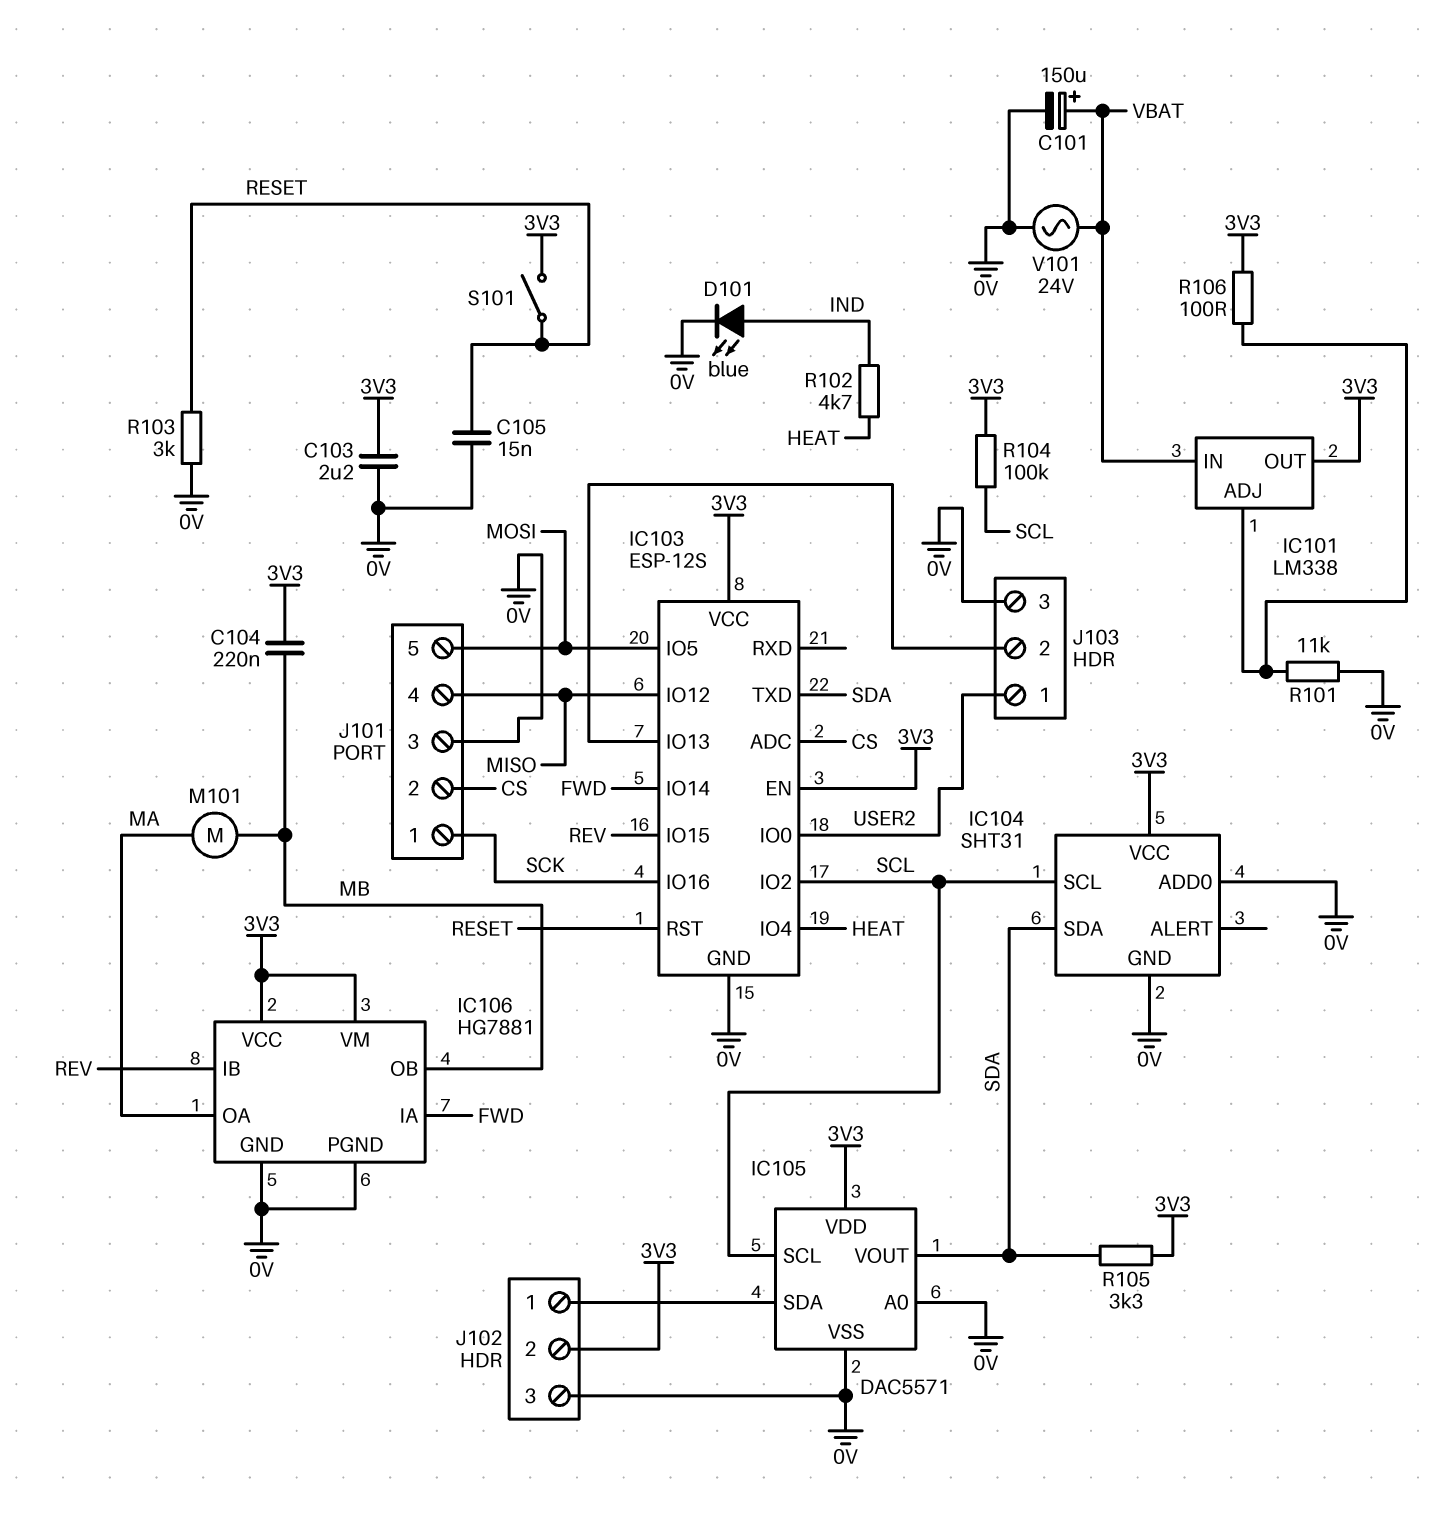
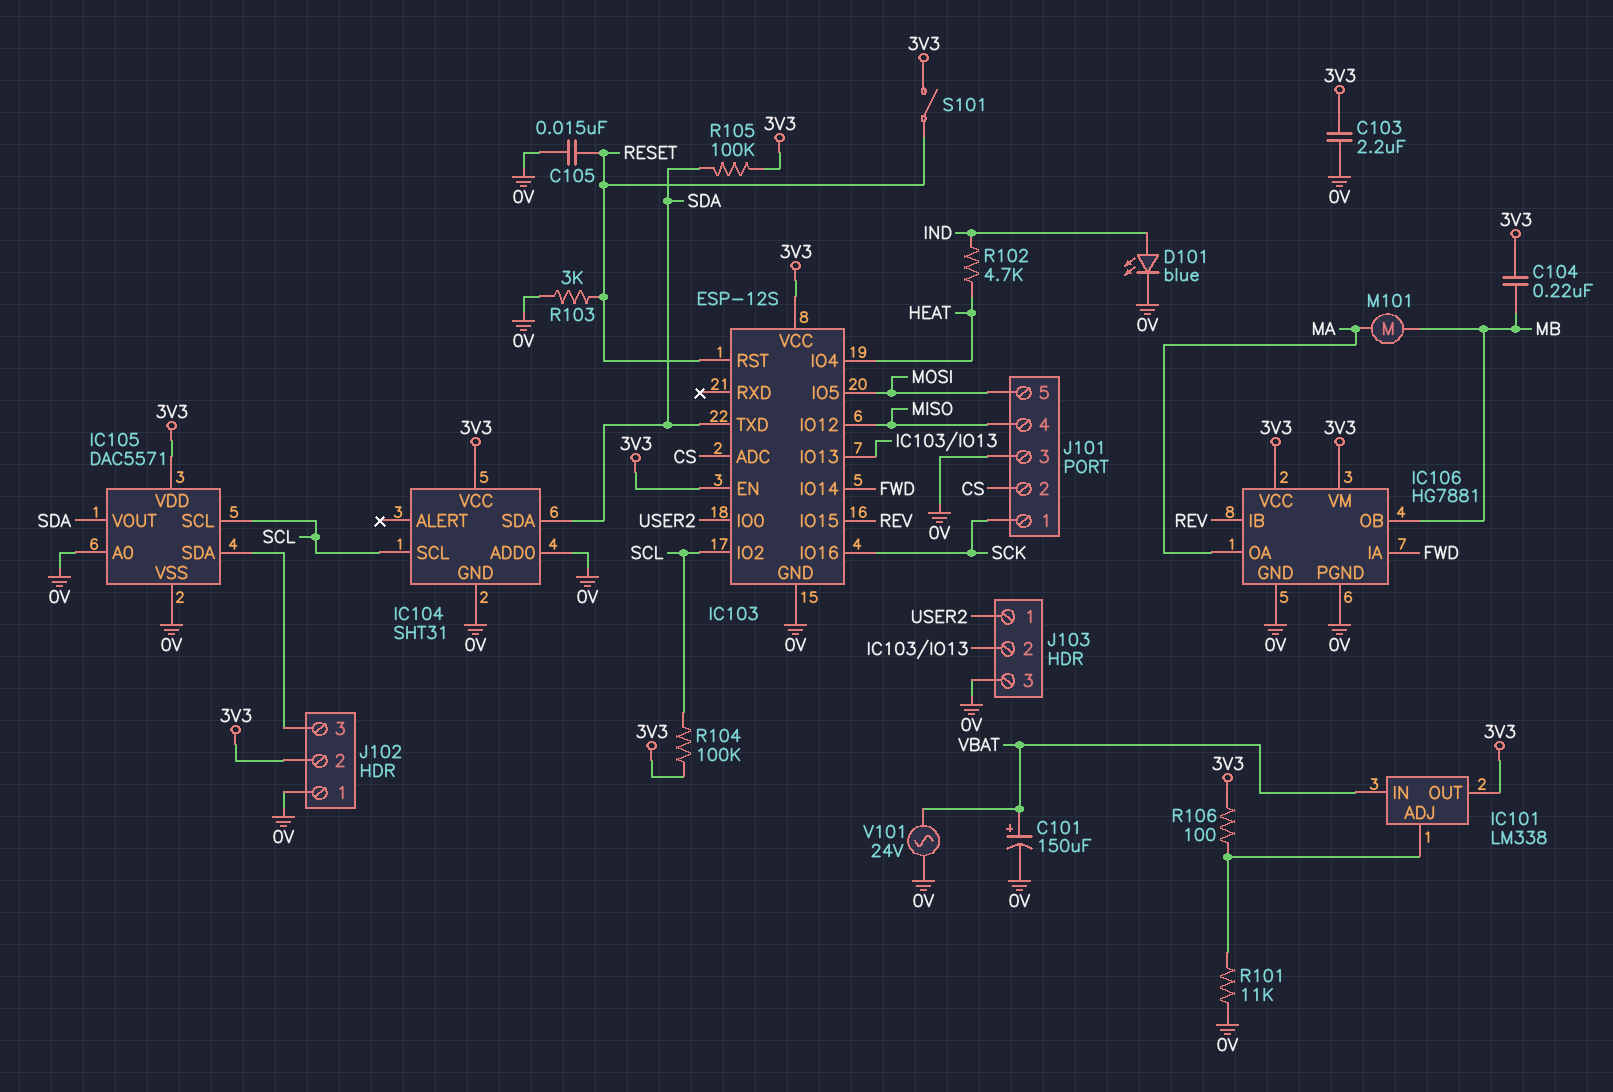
J102 pin 1: IC105/SDA -> 0V
J102 pin 3: 0V -> IC105/SDA
R105: 3.3k (3V3, SDA) -> 100k (3V3, SDA)

